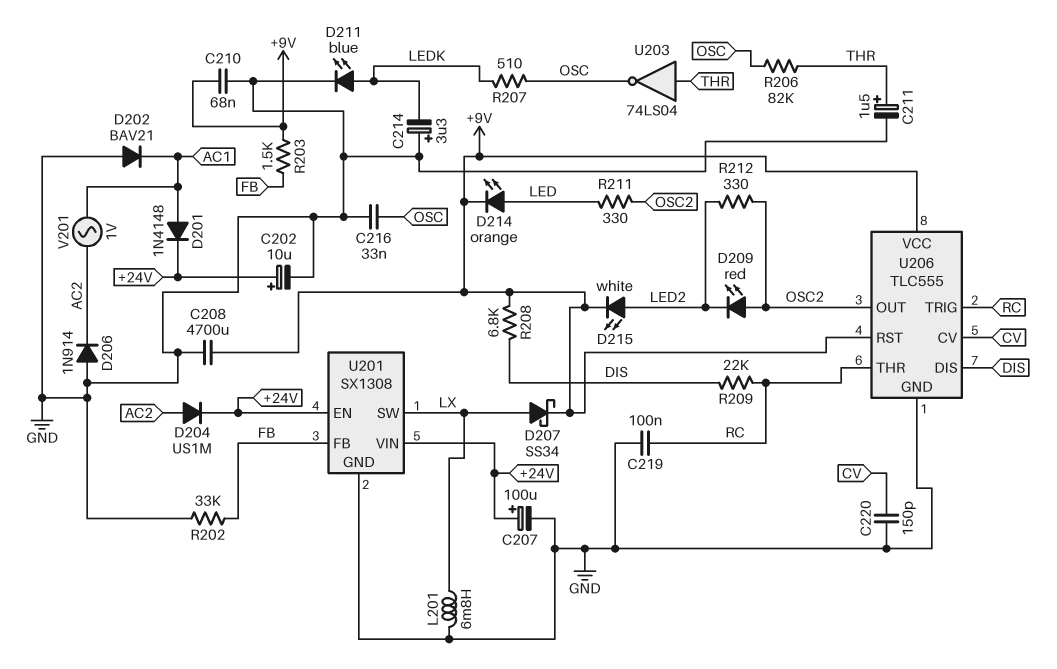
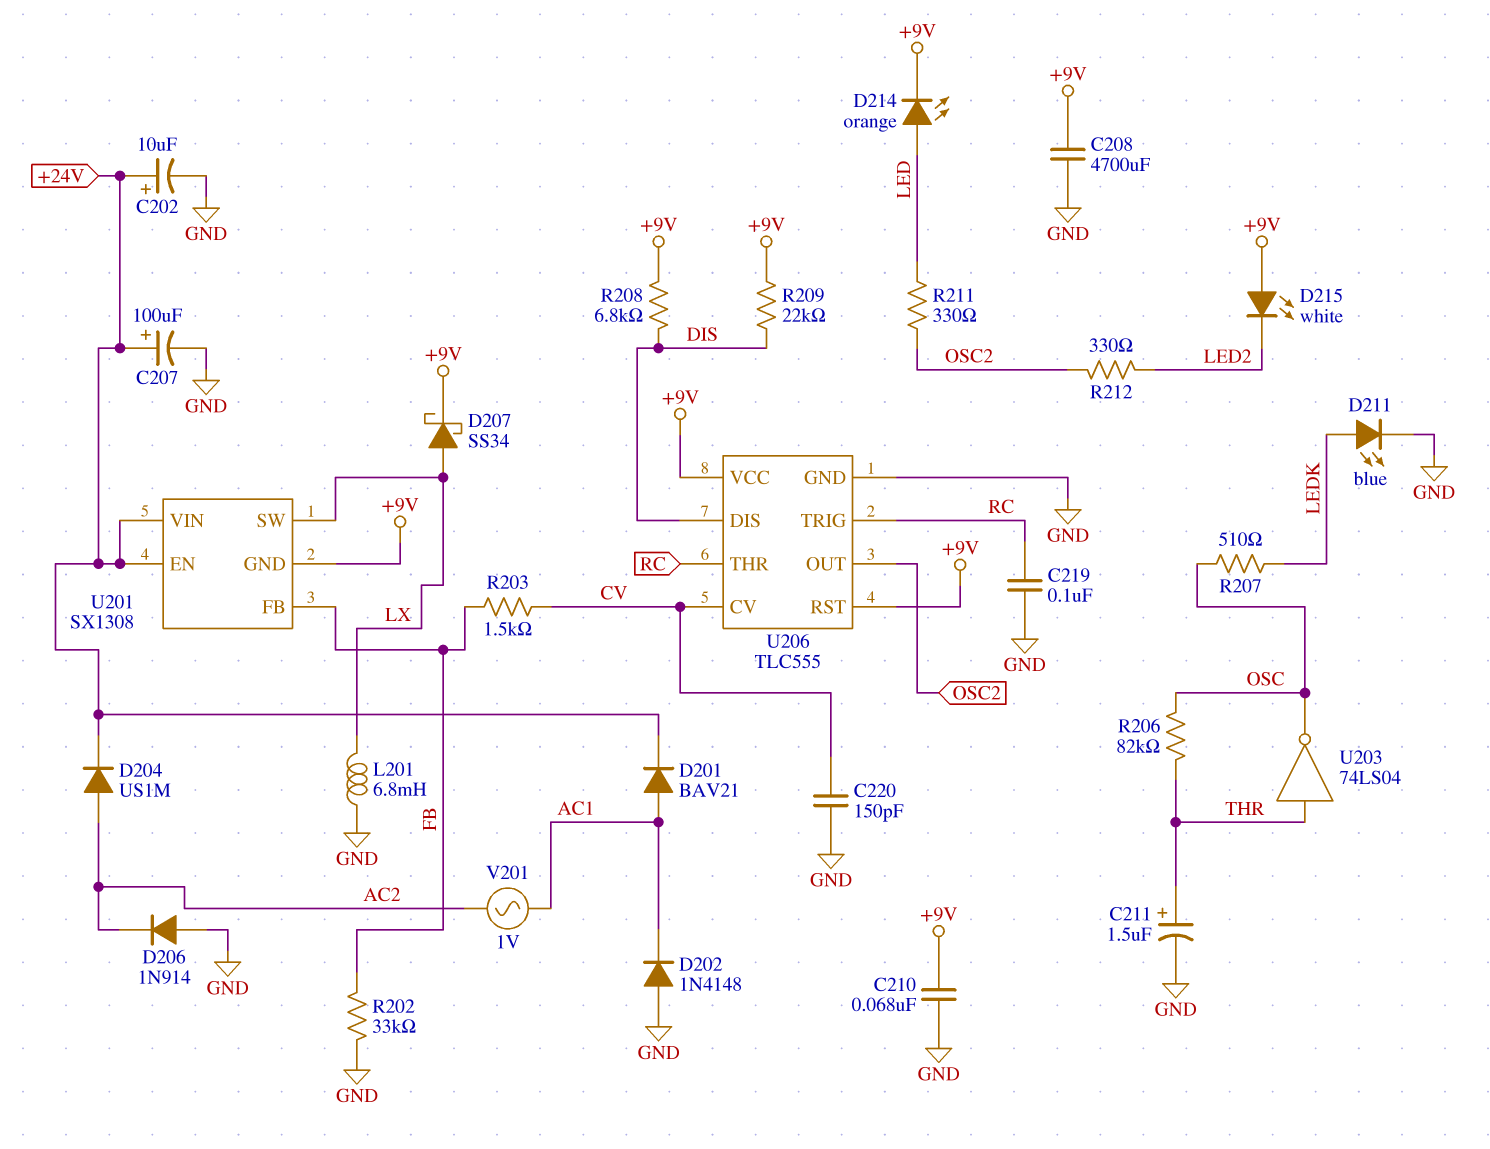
C214: 3.3uF (plus GND, minus LEDK) -> none
C216: 33nF (GND, OSC) -> none
D201: diode 1N4148 (A AC1, K +24V) -> diode BAV21 (A AC1, K +24V)
D202: diode BAV21 (A GND, K AC1) -> diode 1N4148 (A GND, K AC1)
D209: LED red (A OSC2, K LED2) -> none
D215: LED white (A LED2, K +9V) -> LED white (A +9V, K LED2)
R203: 1.5k (+9V, FB) -> 1.5k (CV, FB)
R209: 22k (DIS, RC) -> 22k (+9V, DIS)
U201 pin GND: GND -> +9V

